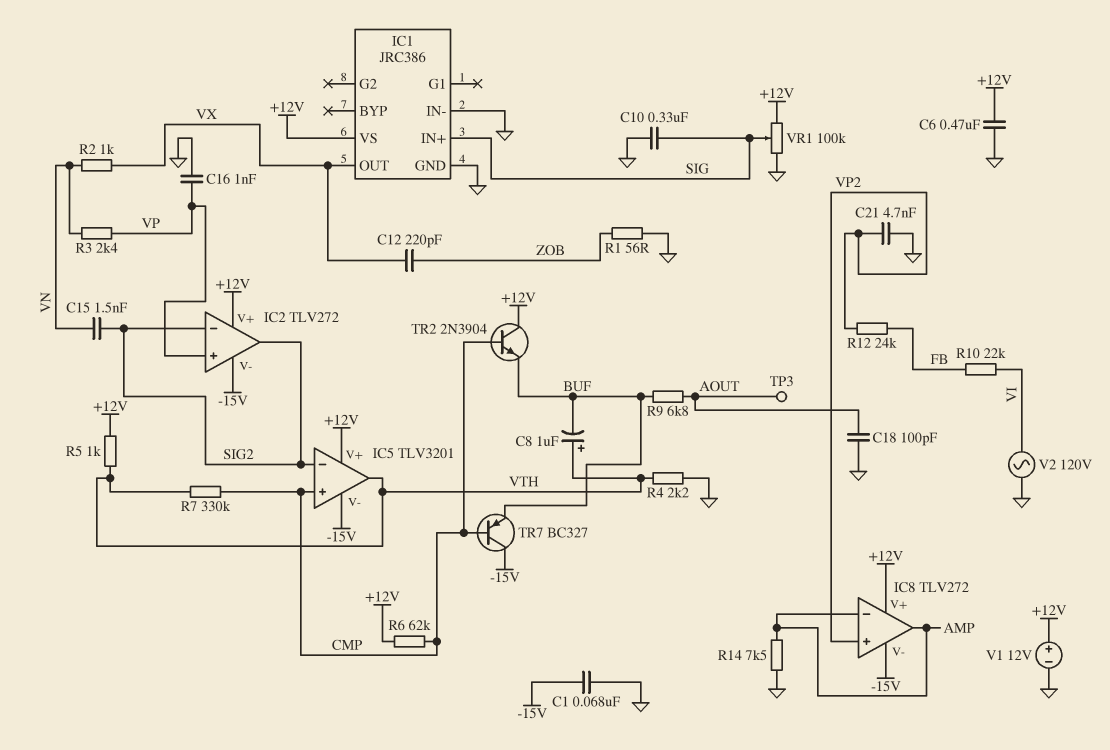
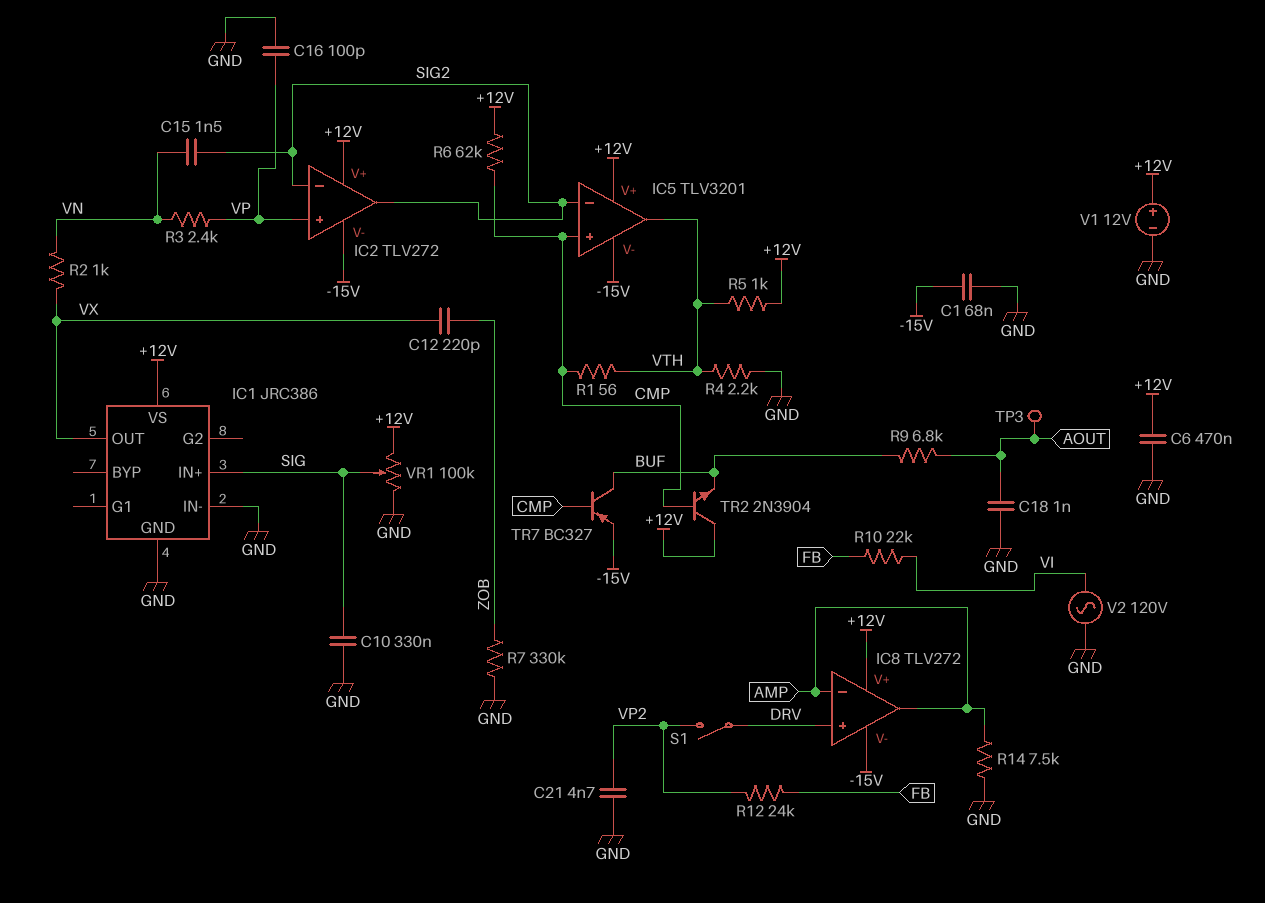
C8: 1uF (plus VTH, minus BUF) -> none
C16: 1nF (GND, VP) -> 100pF (GND, VP)
C18: 100pF (AOUT, GND) -> 1nF (AOUT, GND)
IC8 pin in+: VP2 -> DRV
R1: 56 (GND, ZOB) -> 56 (CMP, VTH)
R7: 330k (CMP, VTH) -> 330k (GND, ZOB)
S1: none -> switch (DRV, VP2)
TR7: PNP BC327 (B CMP, C -15V, E BUF) -> PNP BC327 (B CMP, C BUF, E -15V)

